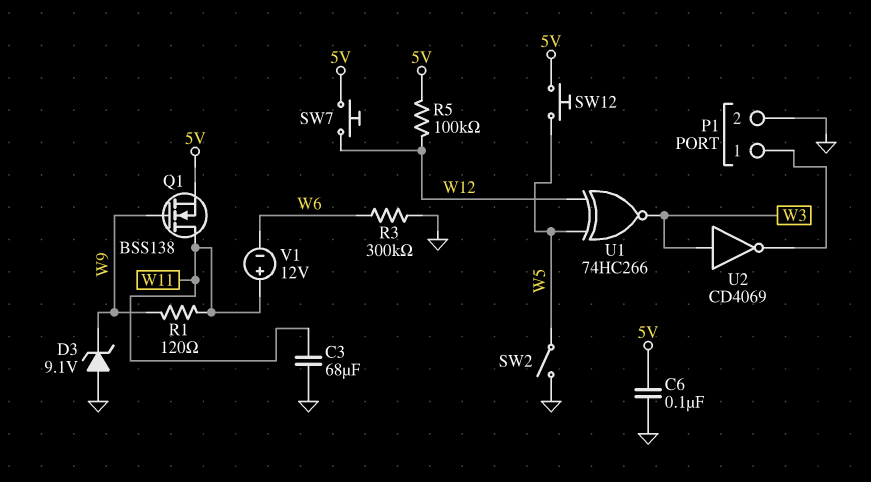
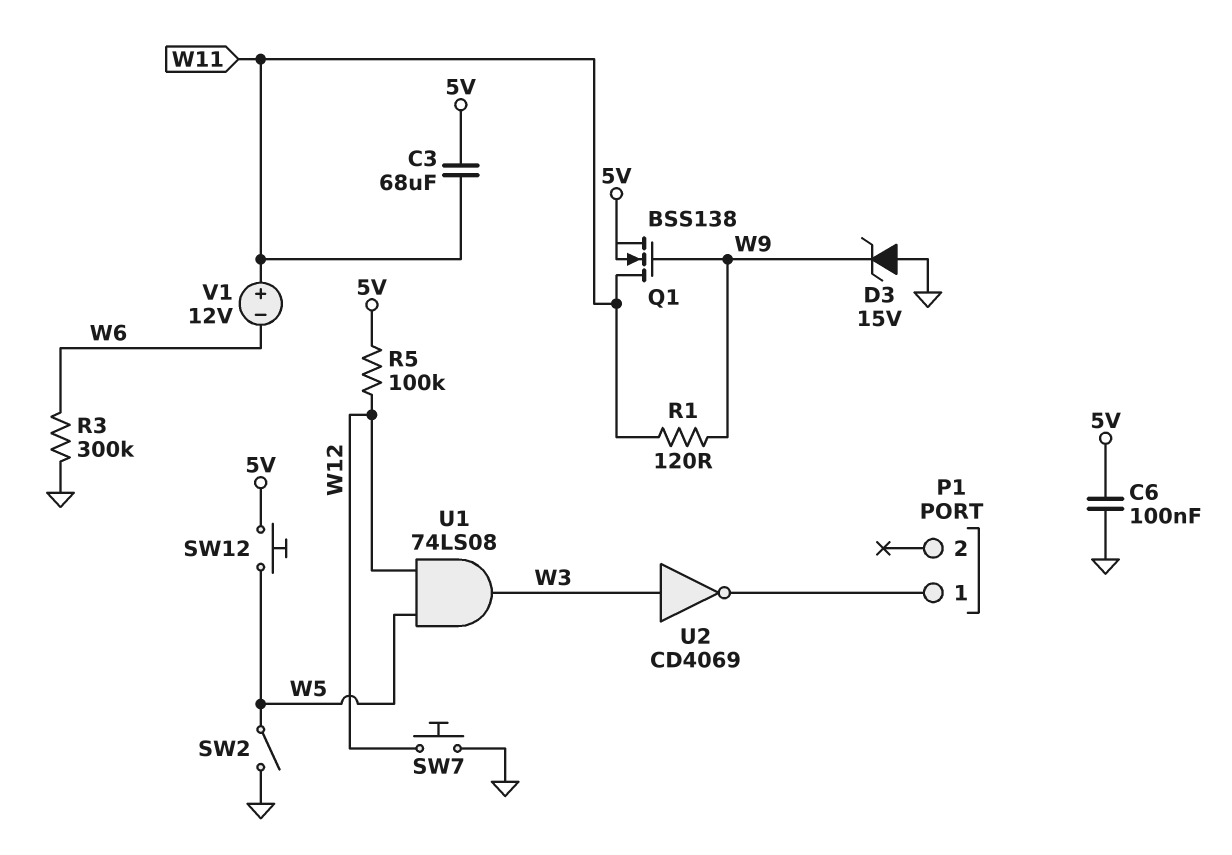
C3: 68uF (GND, W11) -> 68uF (5V, W11)
D3: zener 9.1V (A GND, K W9) -> zener 15V (A GND, K W9)
P1 pin 2: GND -> none
SW7: button (5V, W12) -> button (GND, W12)
U1: XNOR 74HC266 (in W5, in W12, out W3) -> AND 74LS08 (in W5, in W12, out W3)

